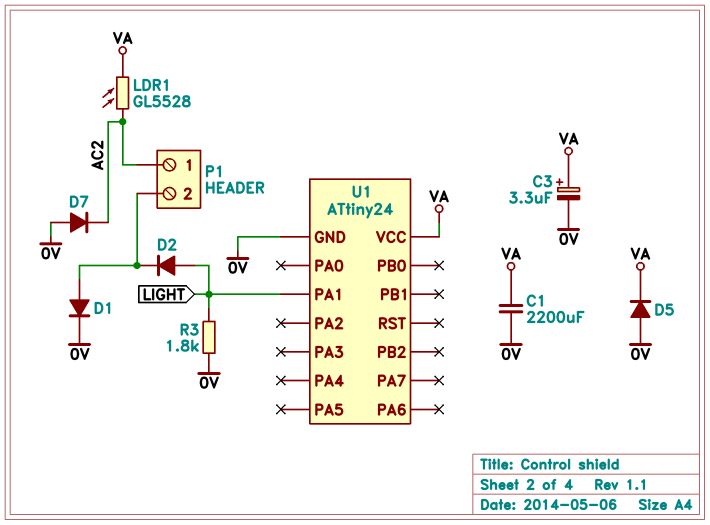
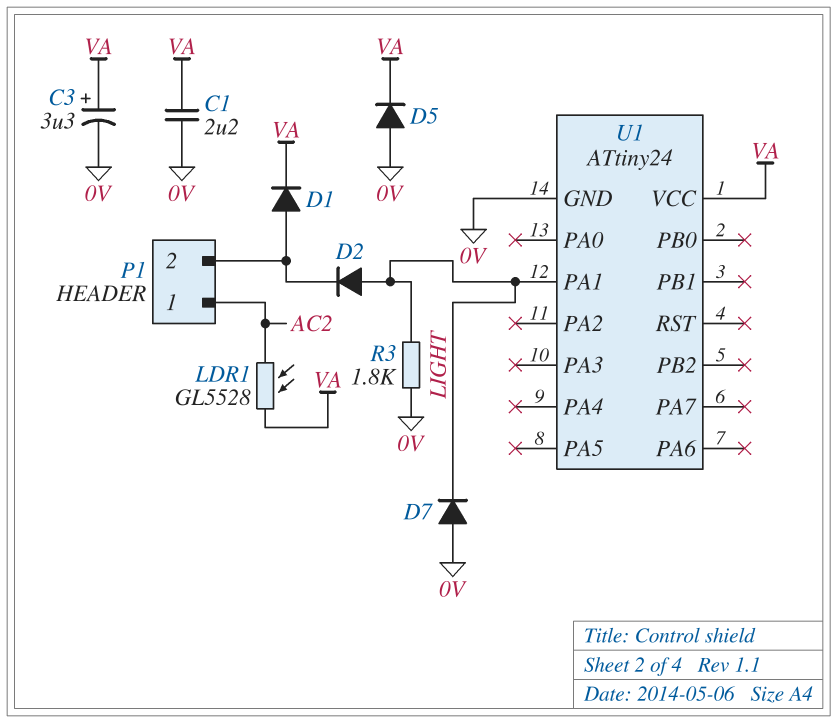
C1: 2200uF (0V, VA) -> 2.2uF (0V, VA)
D1: diode (A P1/2, K 0V) -> diode (A P1/2, K VA)
D7: diode (A 0V, K AC2) -> diode (A 0V, K LIGHT)

